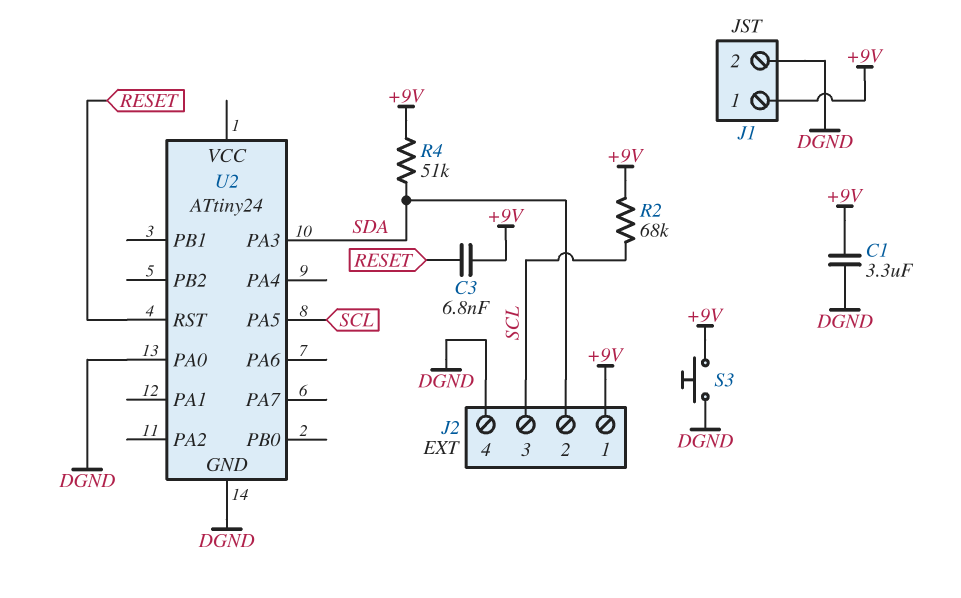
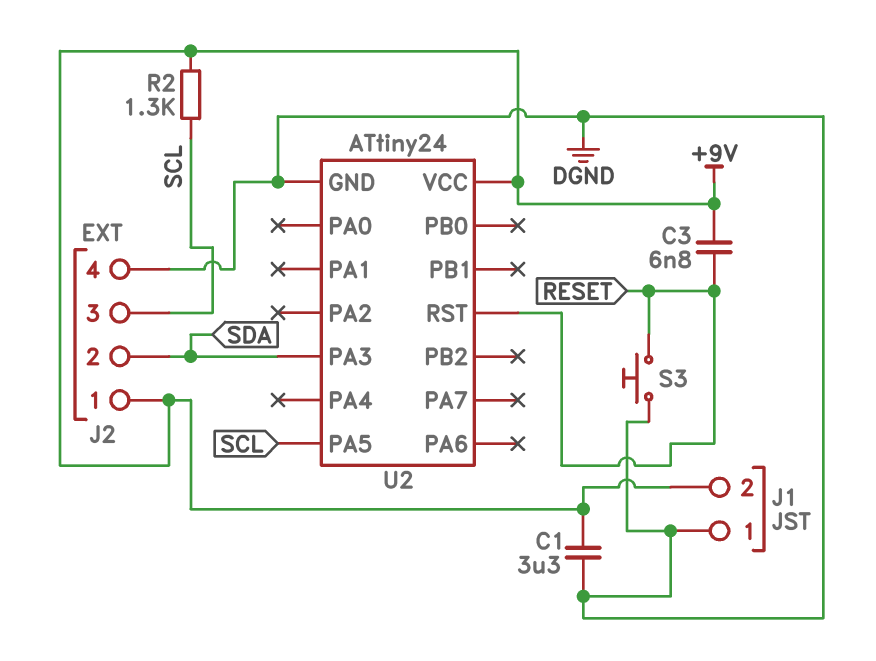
J1 pin 1: +9V -> DGND
J1 pin 2: DGND -> +9V
R2: 68k (+9V, SCL) -> 1.3k (+9V, SCL)
R4: 51k (+9V, SDA) -> none
S3: button (+9V, DGND) -> button (DGND, RESET)
U2 pin PA0: DGND -> none
U2 pin VCC: none -> +9V

